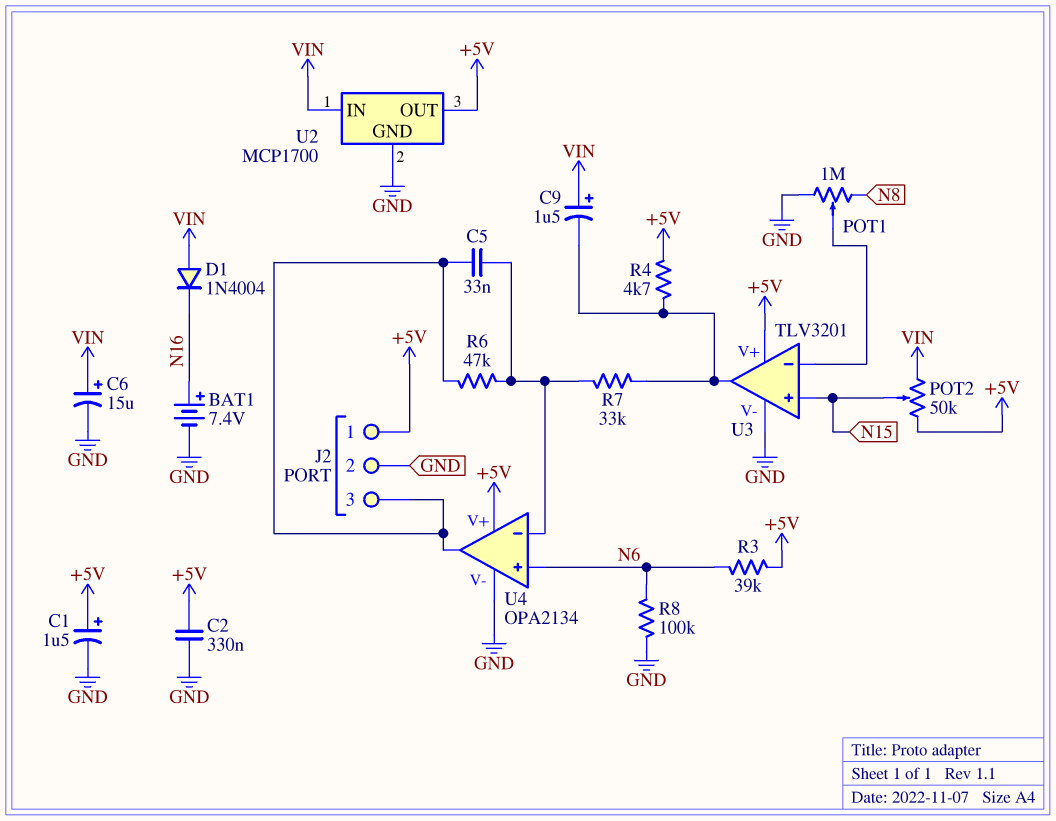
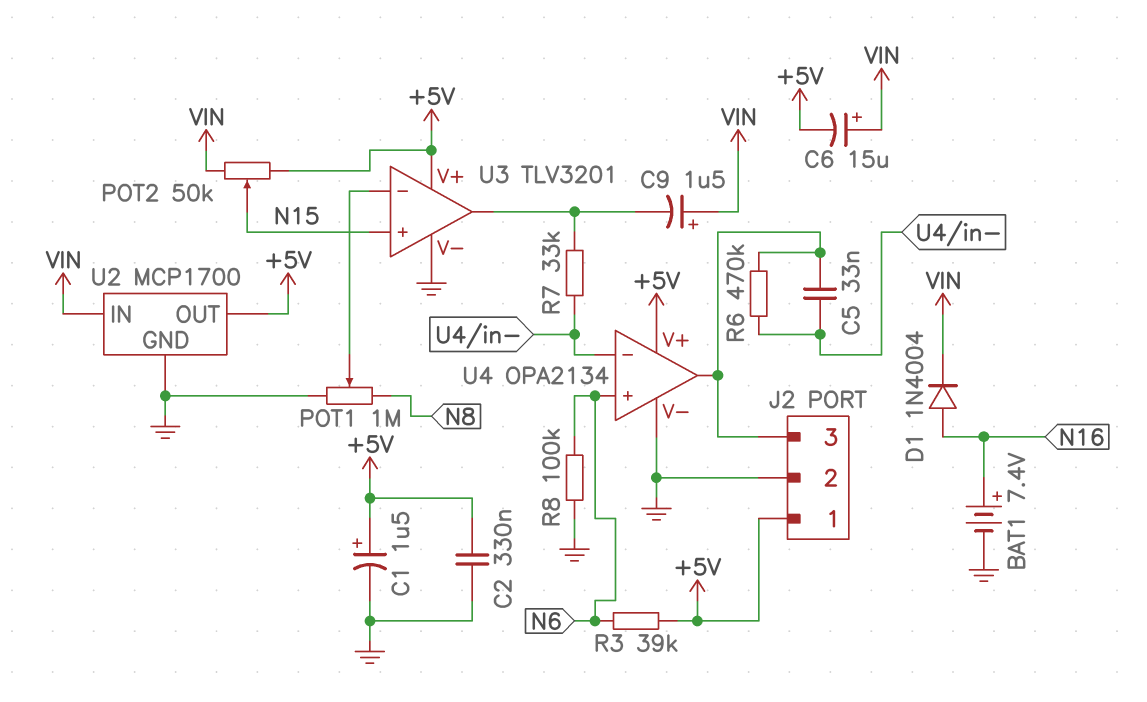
C6: 15uF (plus VIN, minus GND) -> 15uF (plus VIN, minus +5V)
D1: diode 1N4004 (A VIN, K N16) -> diode 1N4004 (A N16, K VIN)
R4: 4.7k (+5V, U3/out) -> none
R6: 47k (J2/3, U4/in-) -> 470k (J2/3, U4/in-)

